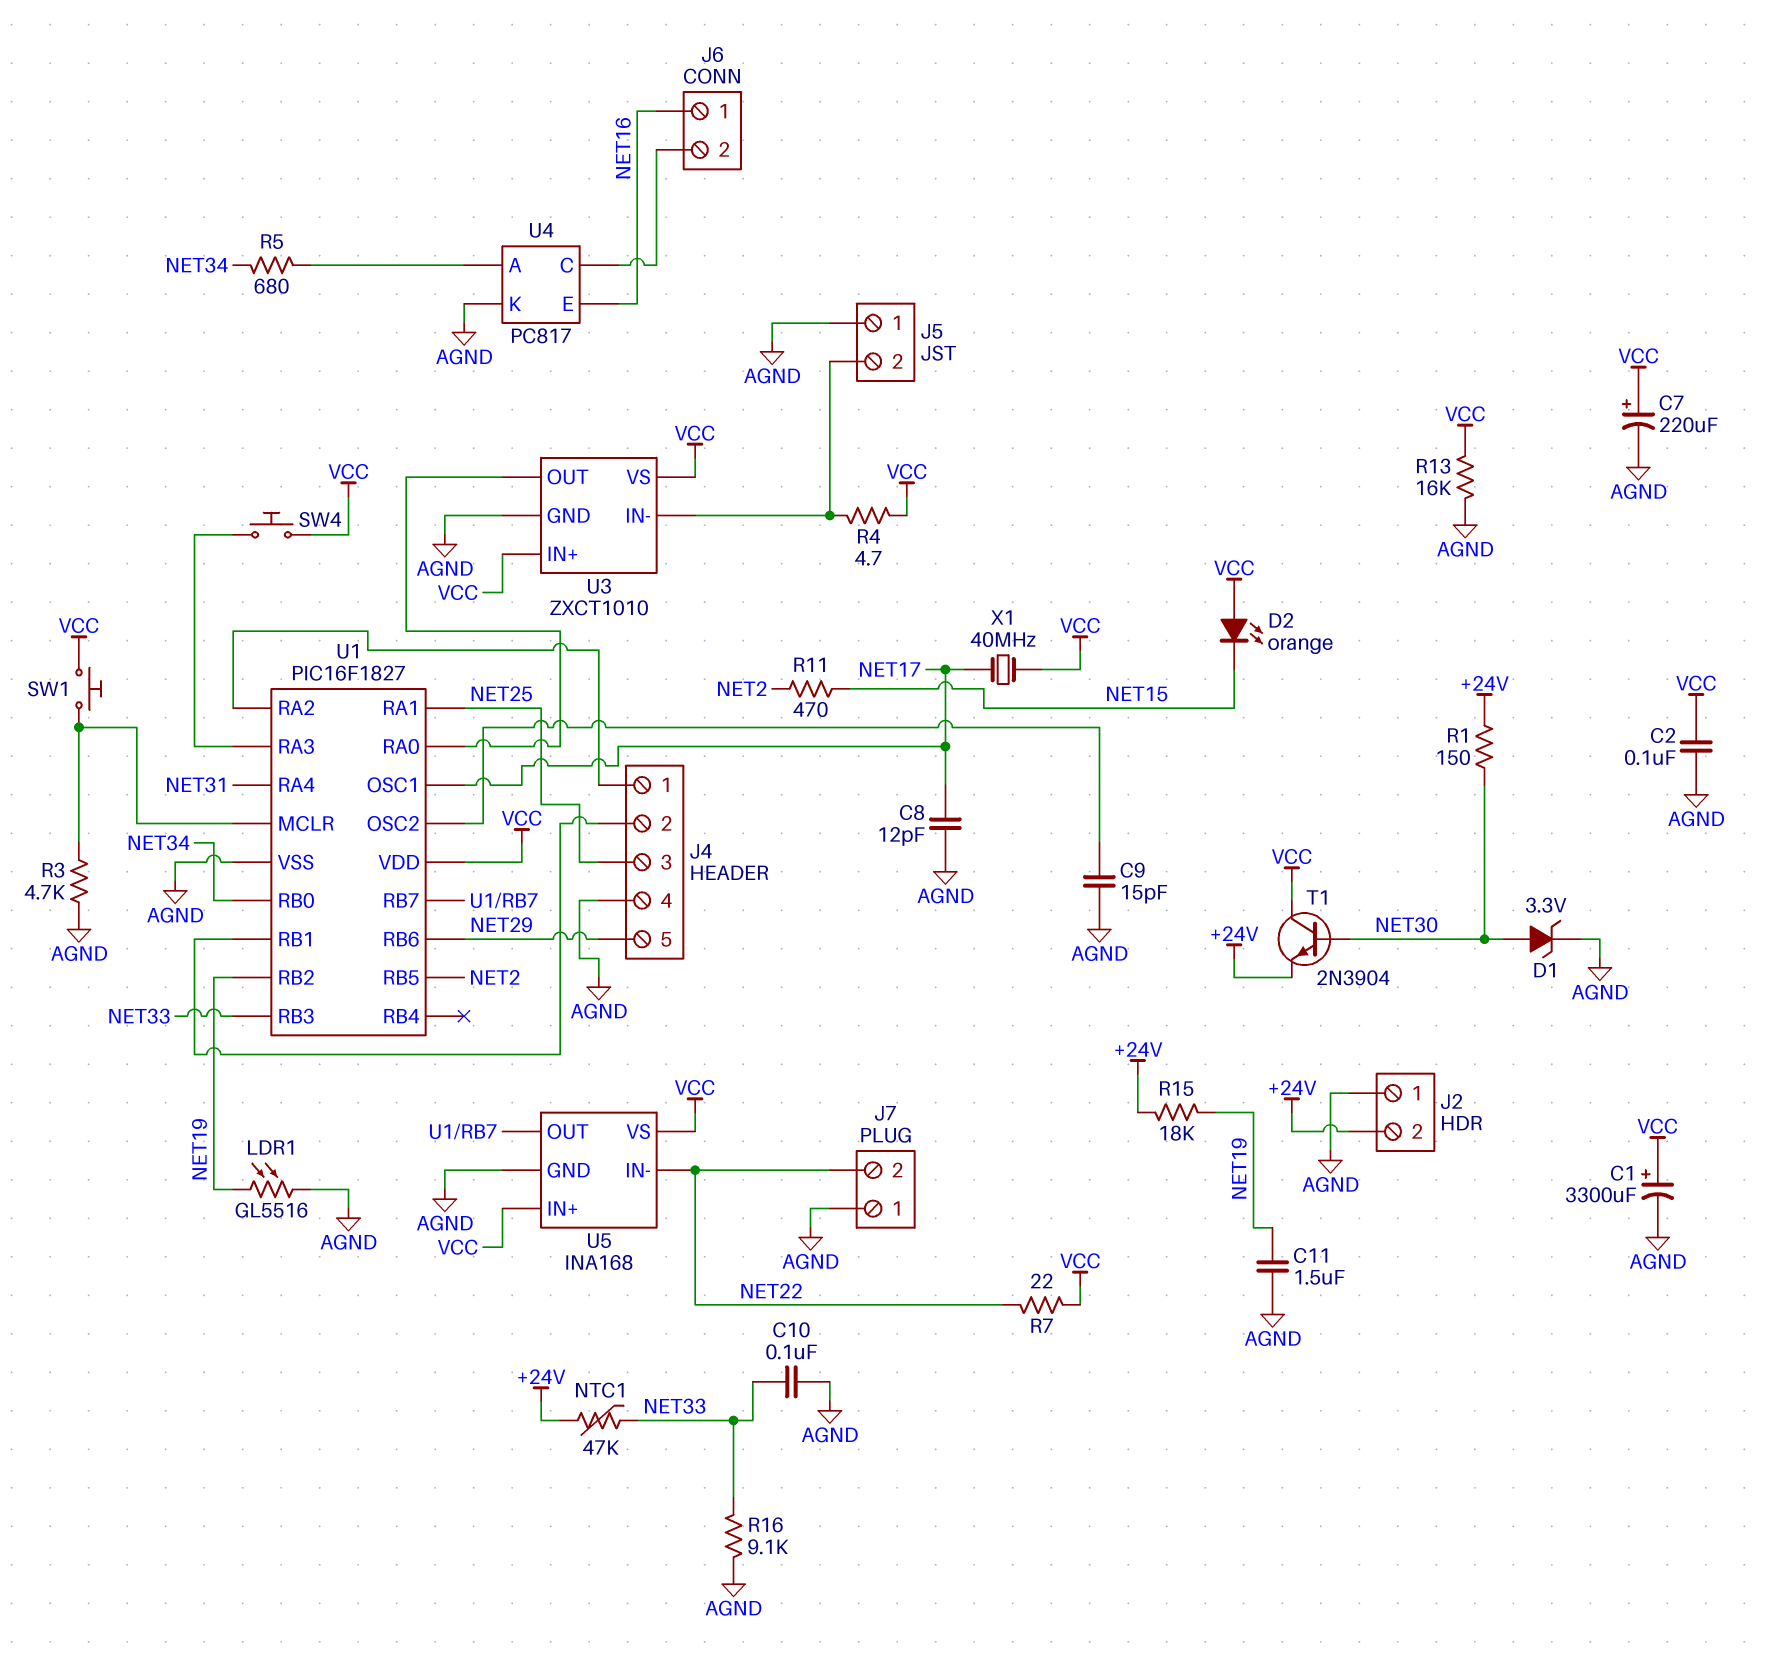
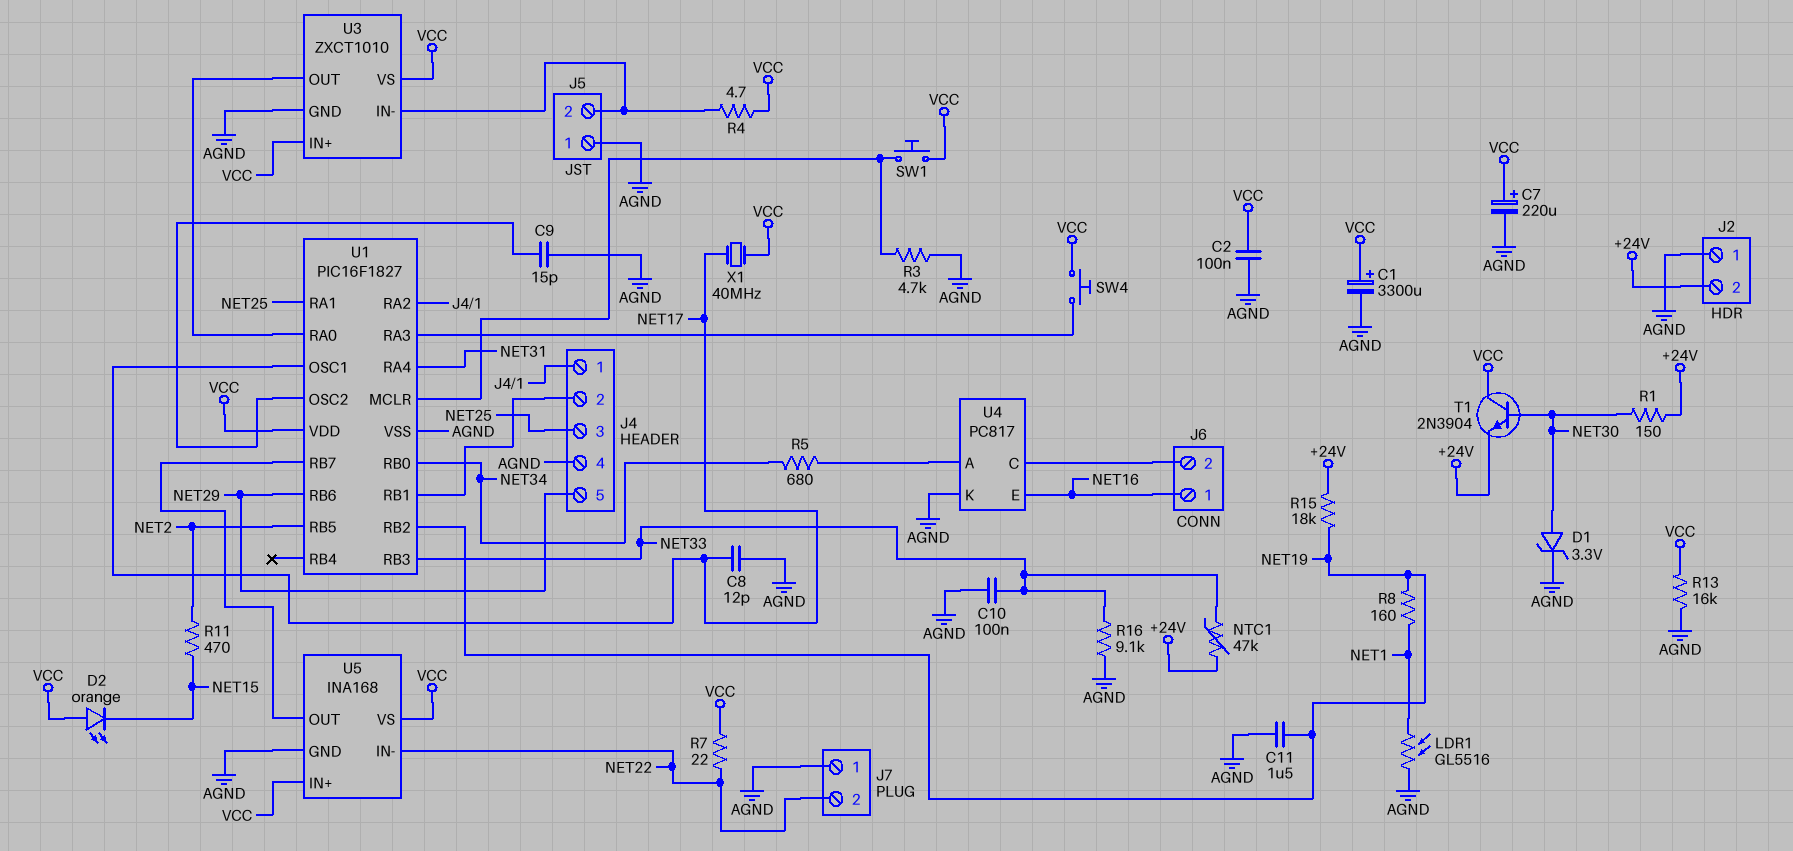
LDR1: GL5516 (AGND, NET19) -> GL5516 (AGND, NET1)
R8: none -> 160 (NET1, NET19)

